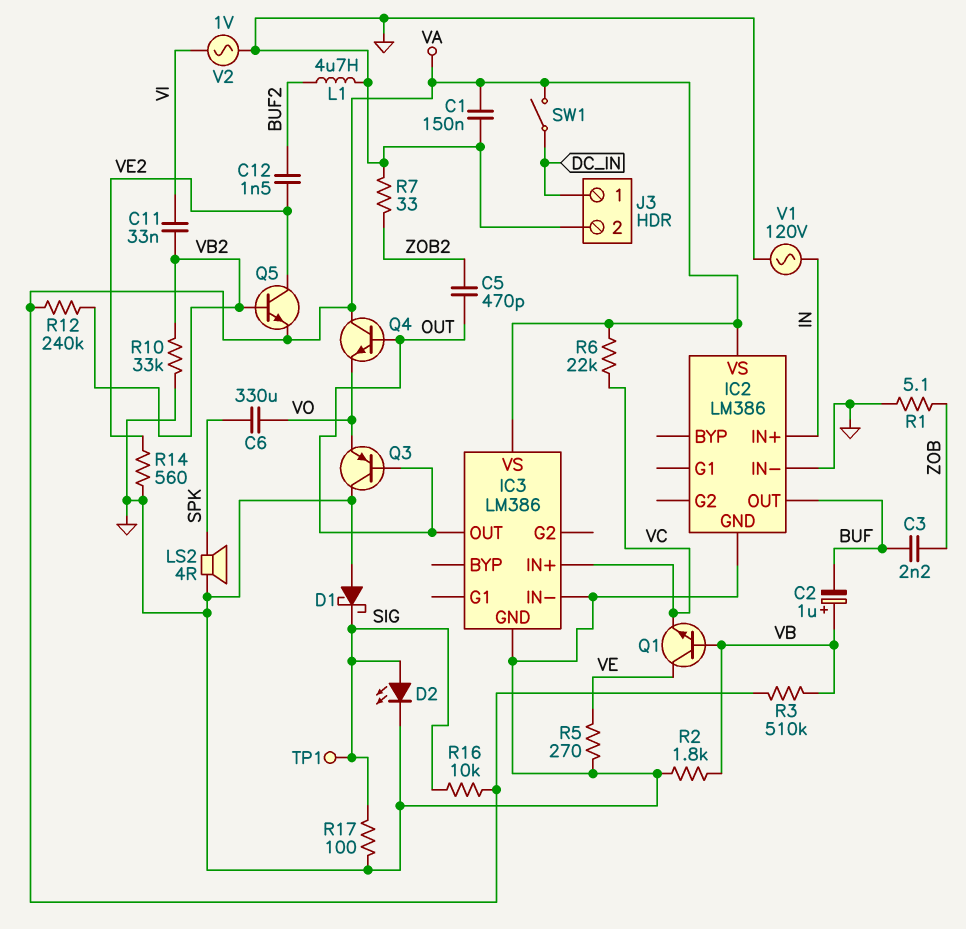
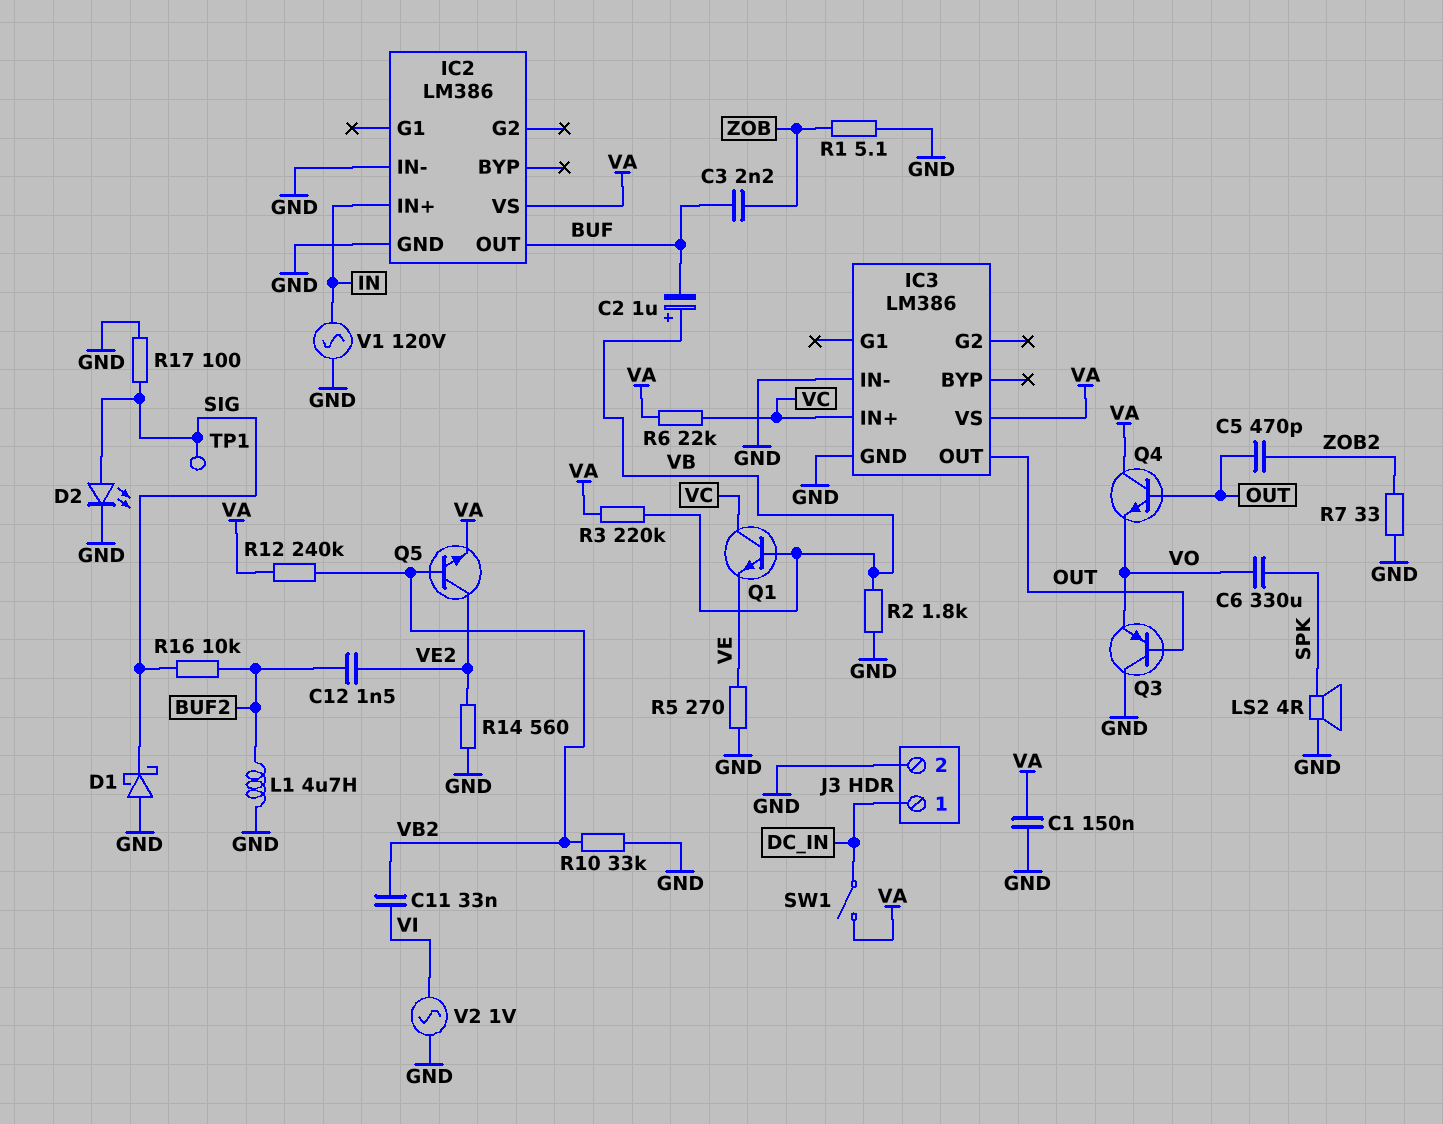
Q1: NPN (B VB, C VE, E VC) -> NPN (B VB, C VC, E VE)
R3: 510k (VA, VB) -> 220k (VA, VB)
R16: 10k (SIG, VA) -> 10k (BUF2, SIG)

